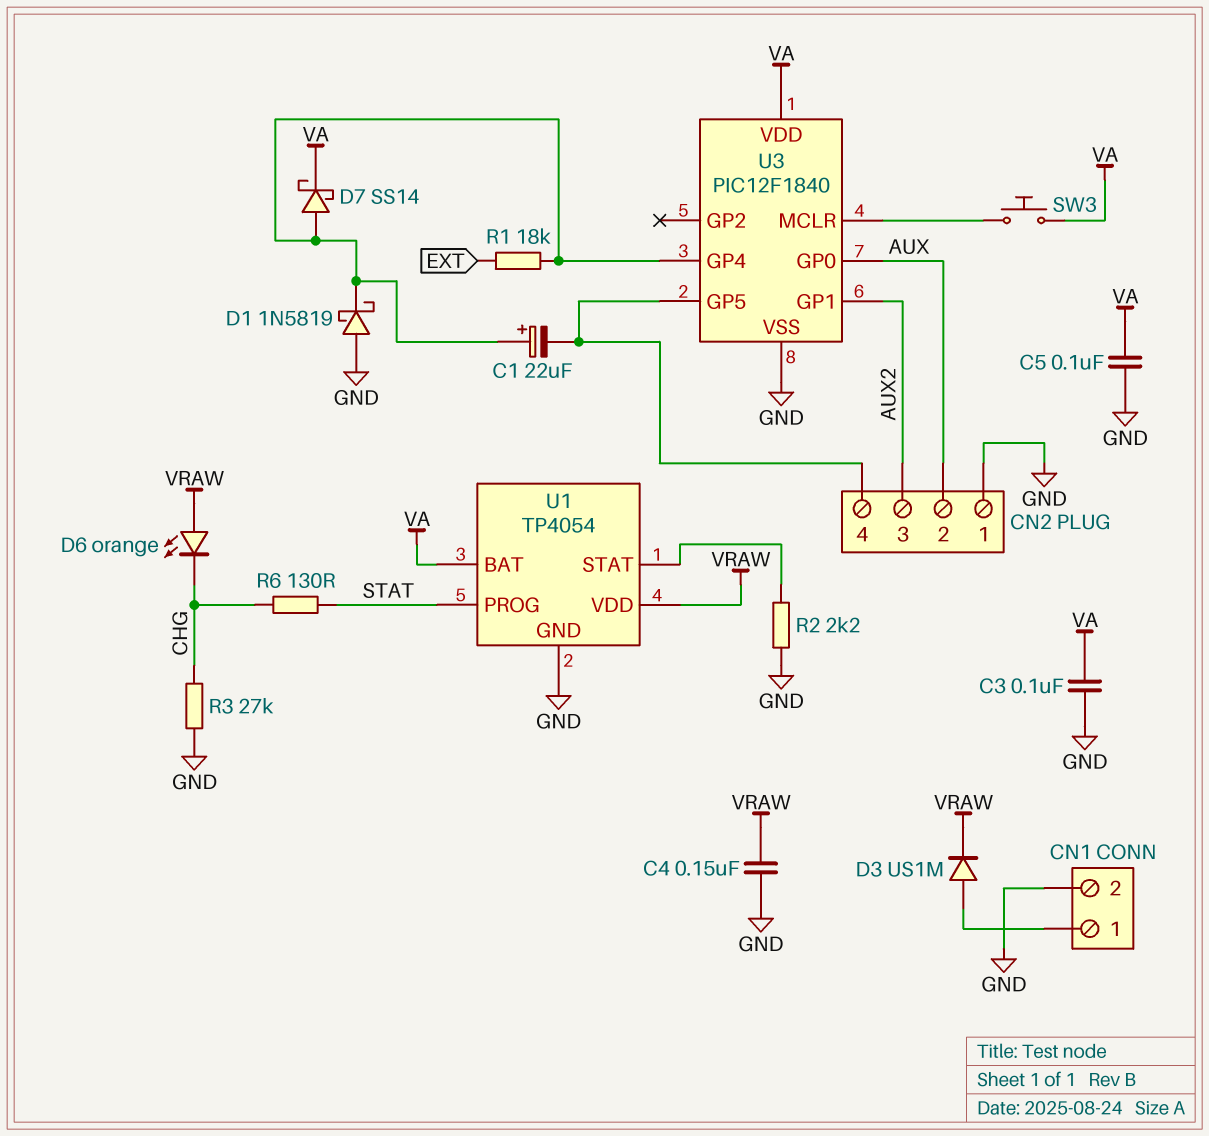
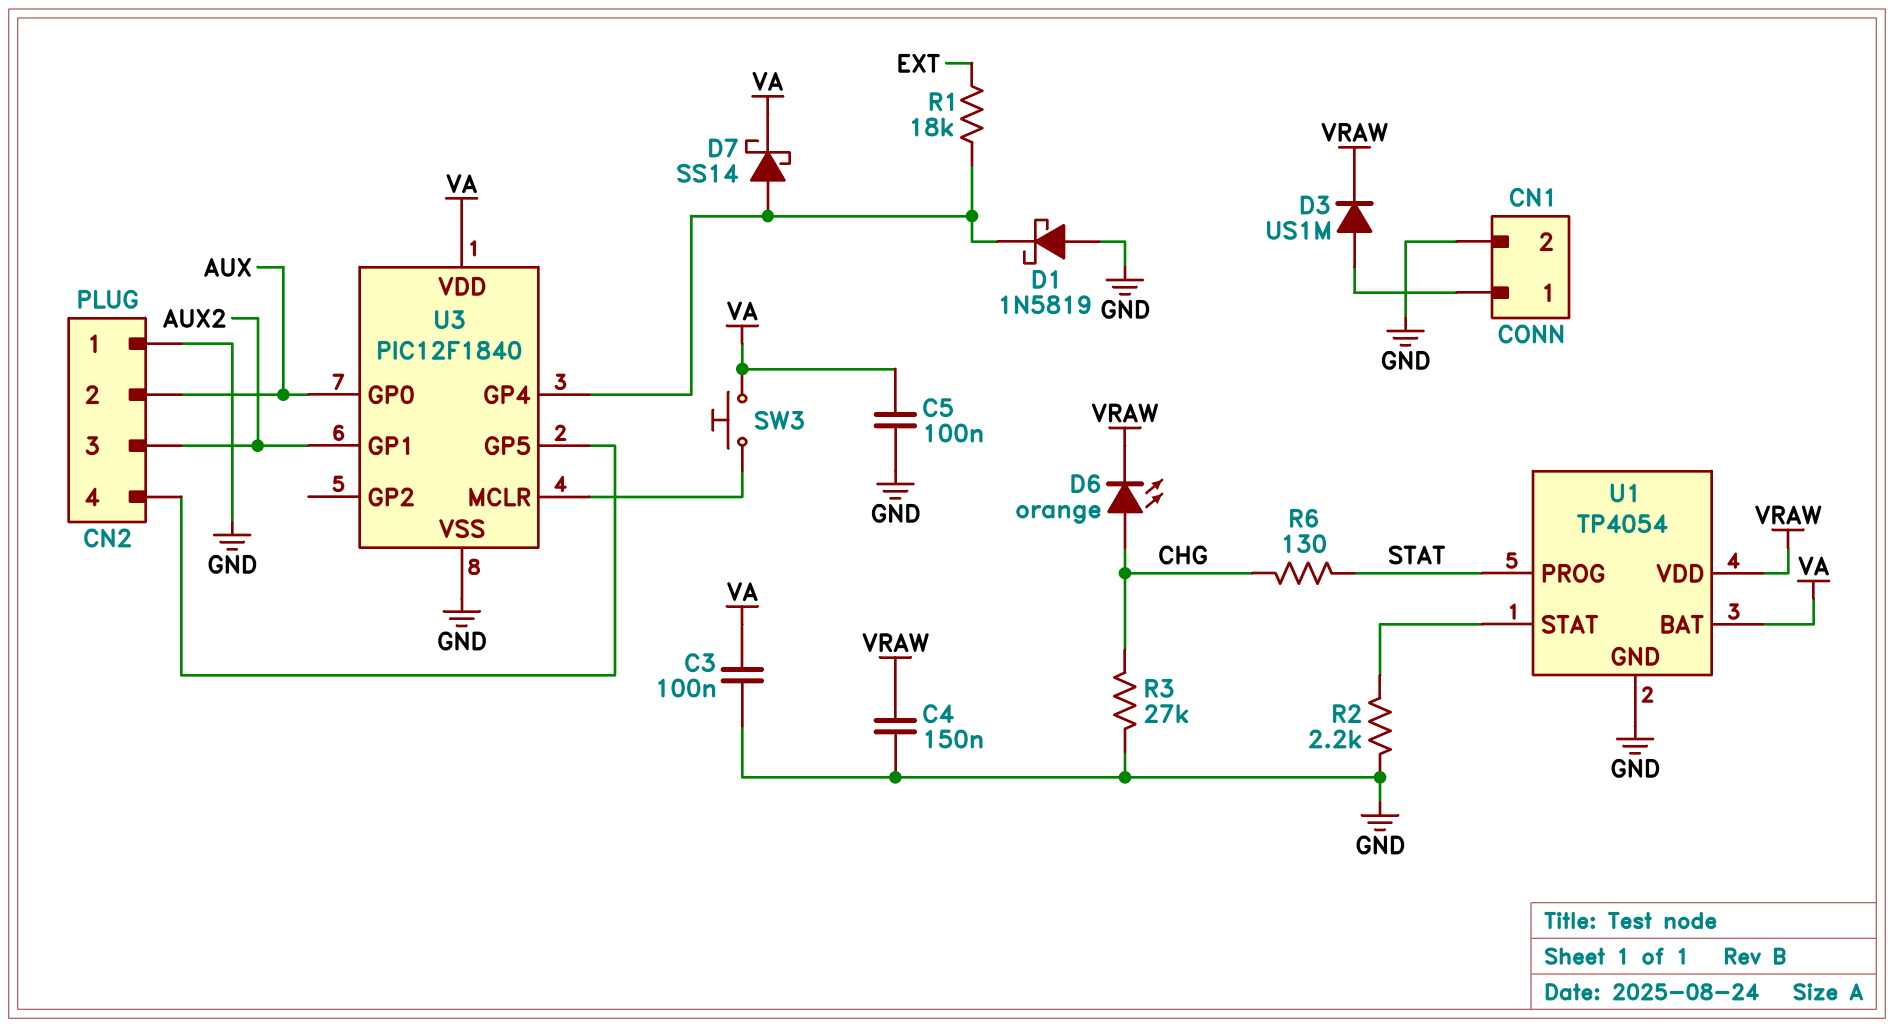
C1: 22uF (plus U3/GP4, minus CN2/4) -> none
D6: LED orange (A VRAW, K CHG) -> LED orange (A CHG, K VRAW)

